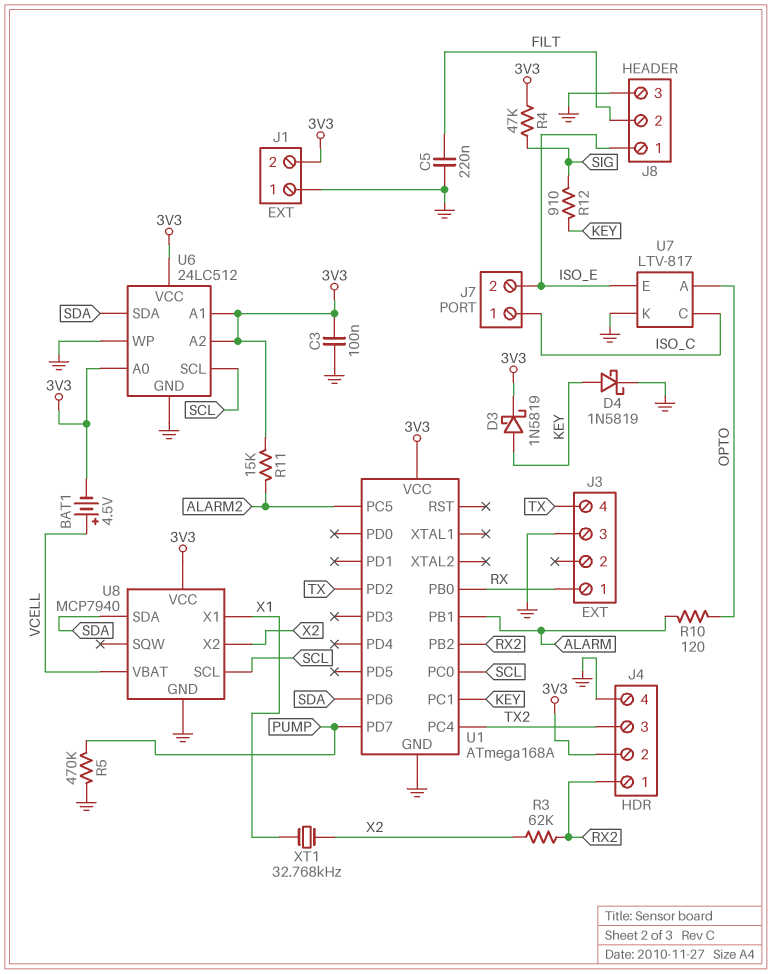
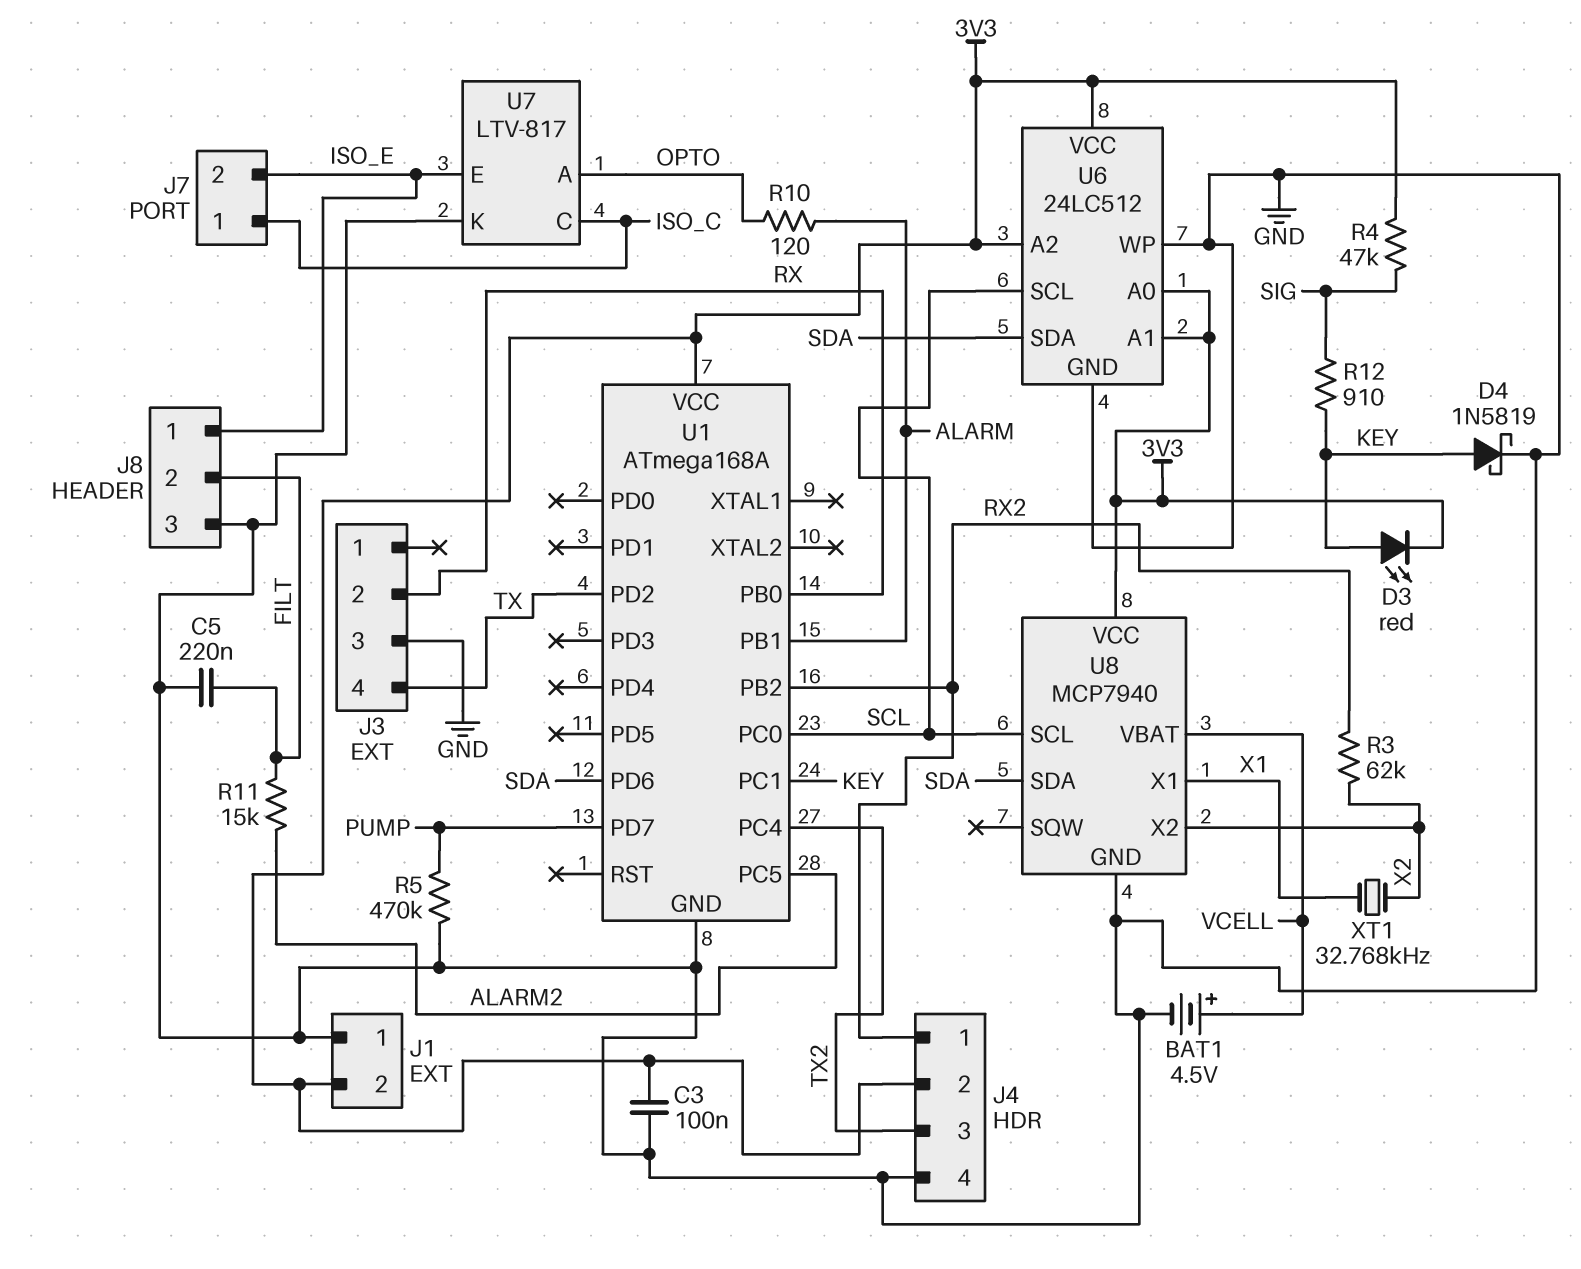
BAT1: 4.5V (plus VCELL, minus 3V3) -> 4.5V (plus VCELL, minus GND)
D3: schottky 1N5819 (A KEY, K 3V3) -> LED red (A KEY, K 3V3)
J3 pin 1: RX -> none
J3 pin 2: none -> RX
R11: 15k (3V3, ALARM2) -> 15k (ALARM2, FILT)

